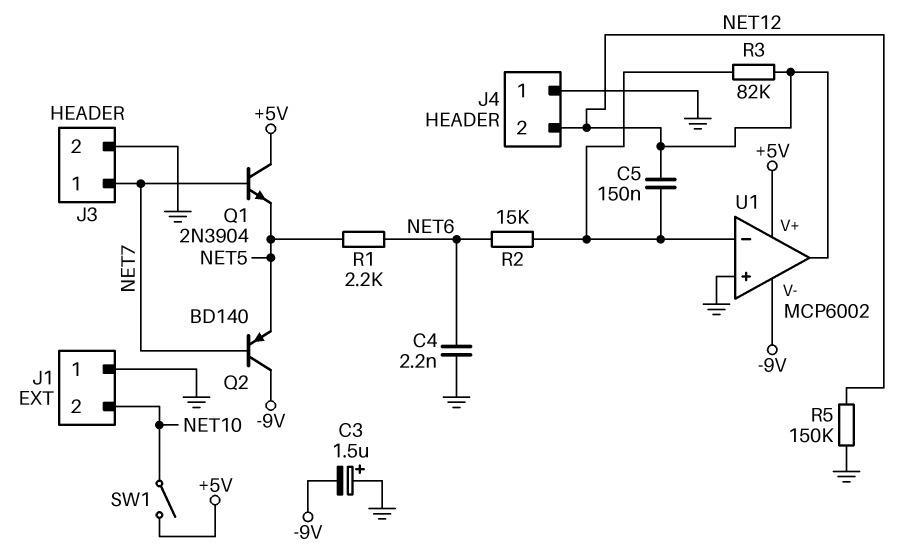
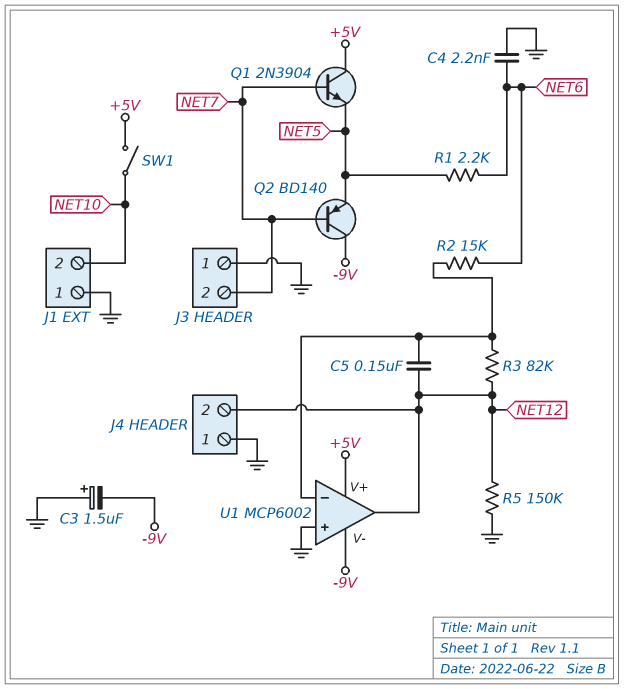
J3 pin 1: NET7 -> GND
J3 pin 2: GND -> NET7

